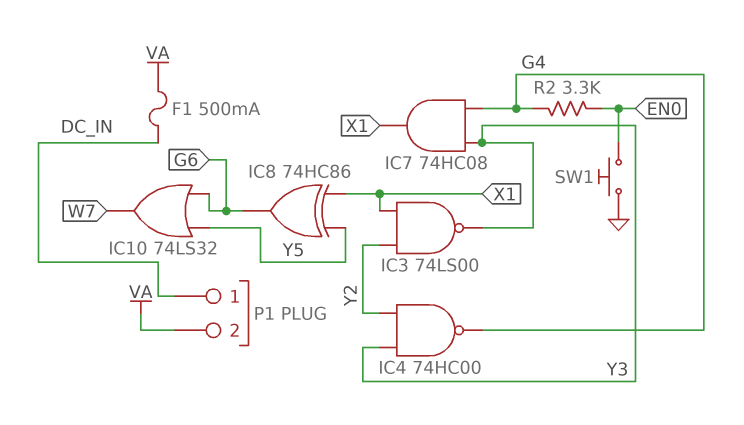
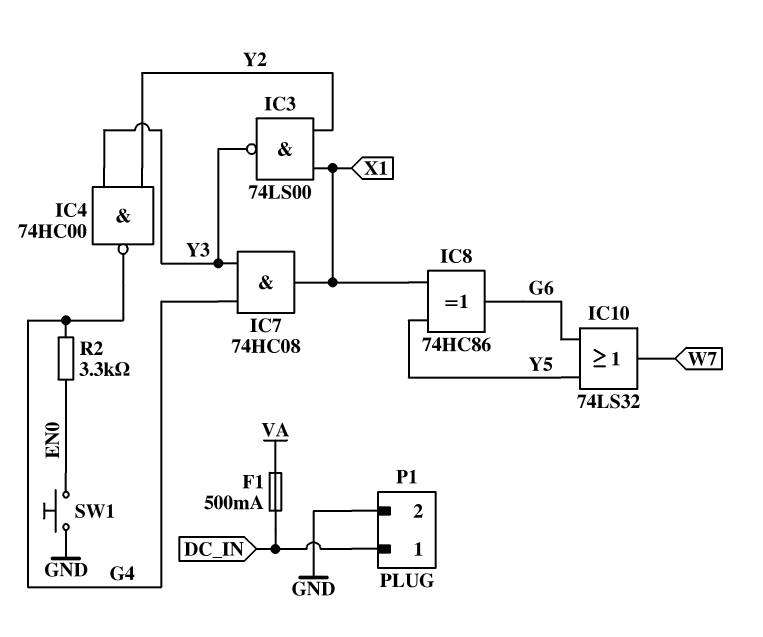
P1 pin 2: VA -> GND

